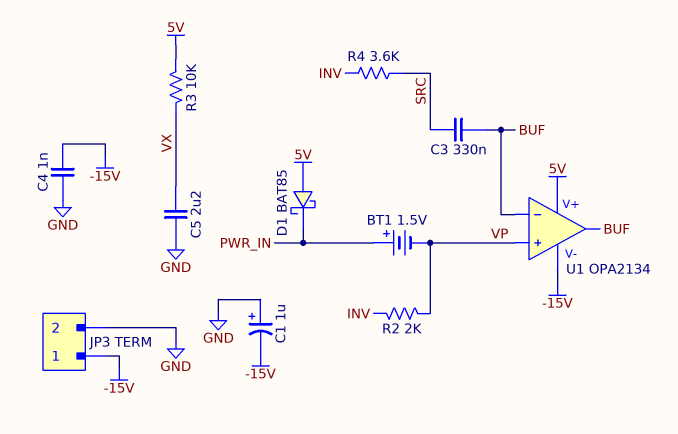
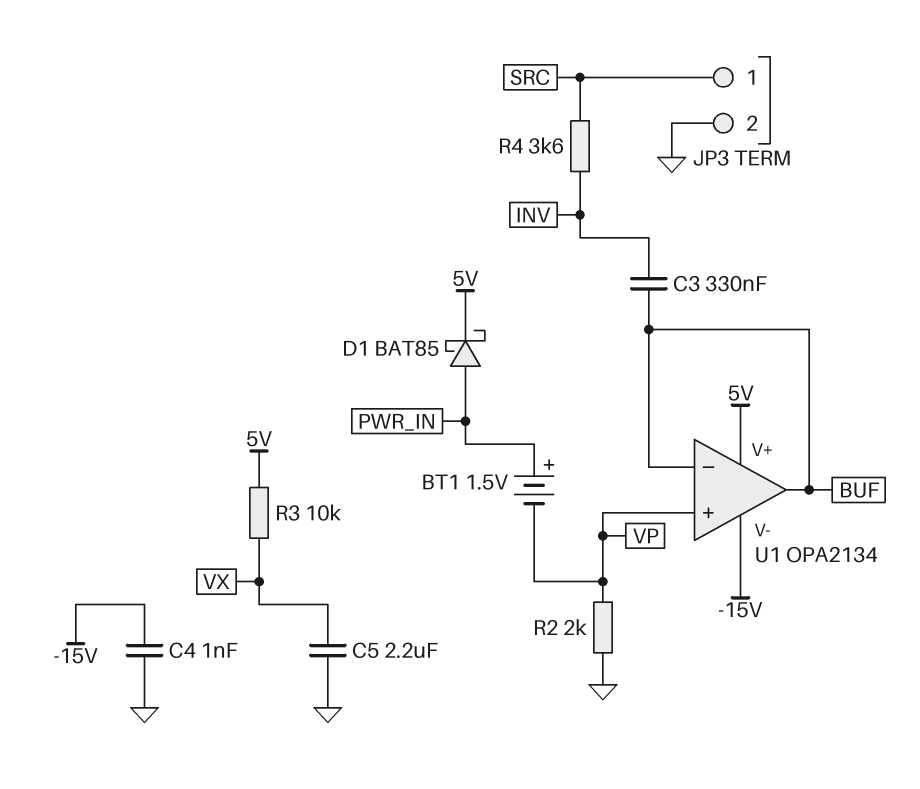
C1: 1uF (plus GND, minus -15V) -> none
C3: 330nF (BUF, SRC) -> 330nF (BUF, INV)
D1: schottky BAT85 (A 5V, K PWR_IN) -> schottky BAT85 (A PWR_IN, K 5V)
JP3 pin 1: -15V -> SRC
R2: 2k (INV, VP) -> 2k (GND, VP)

